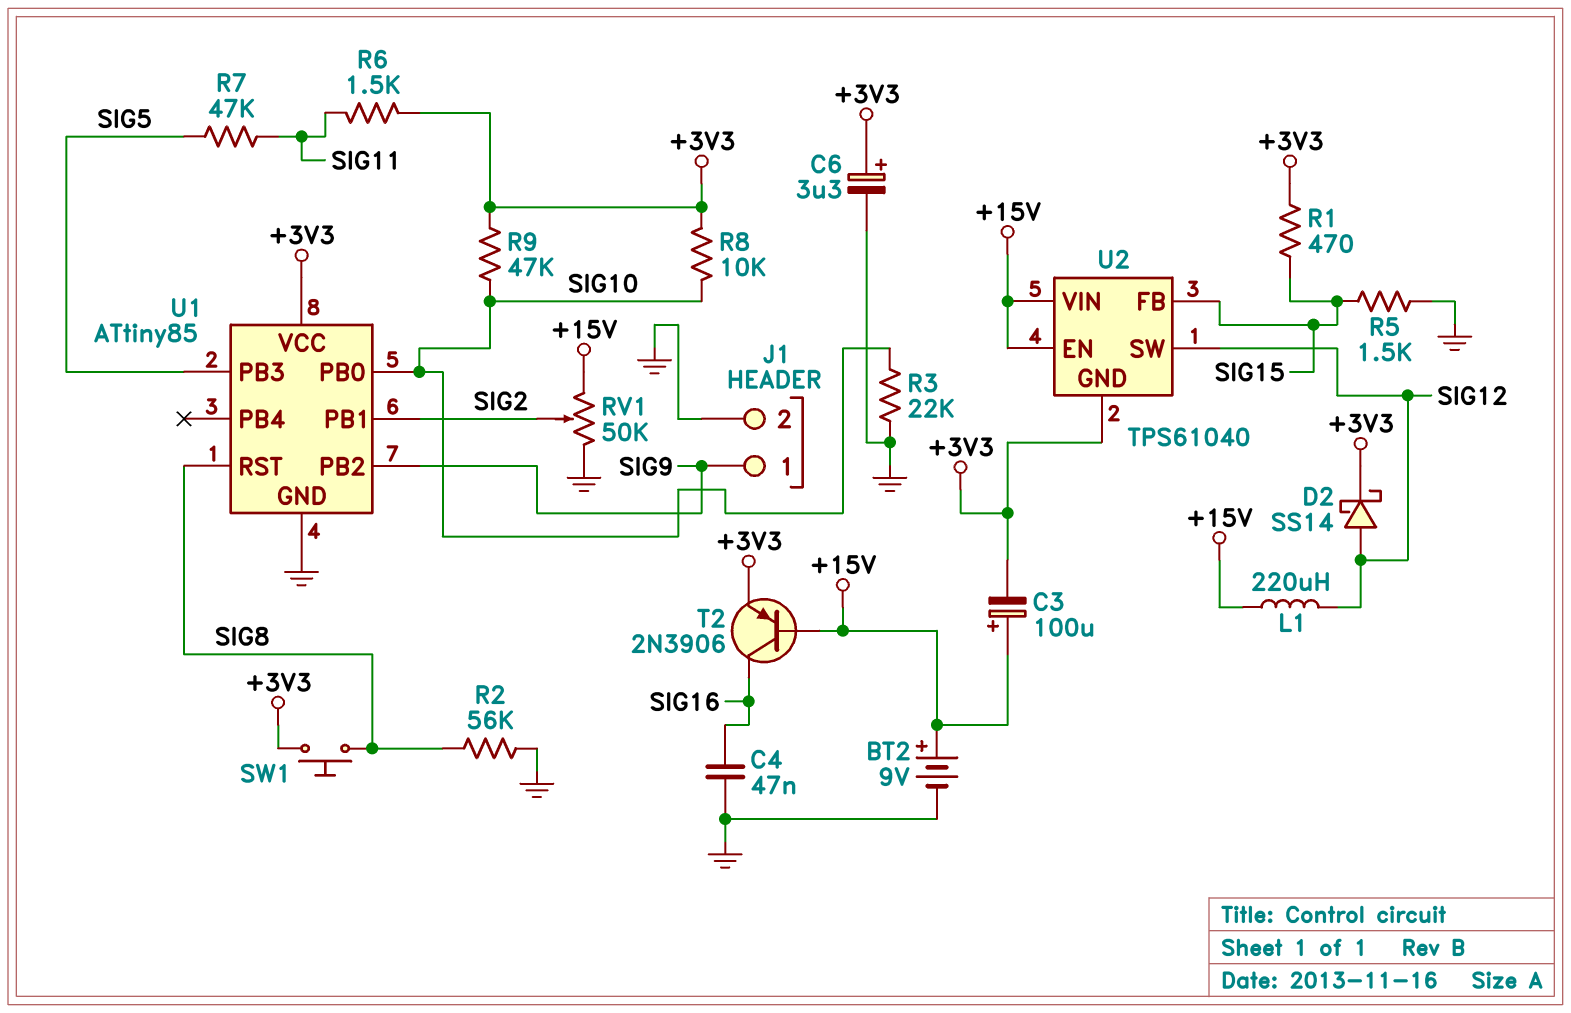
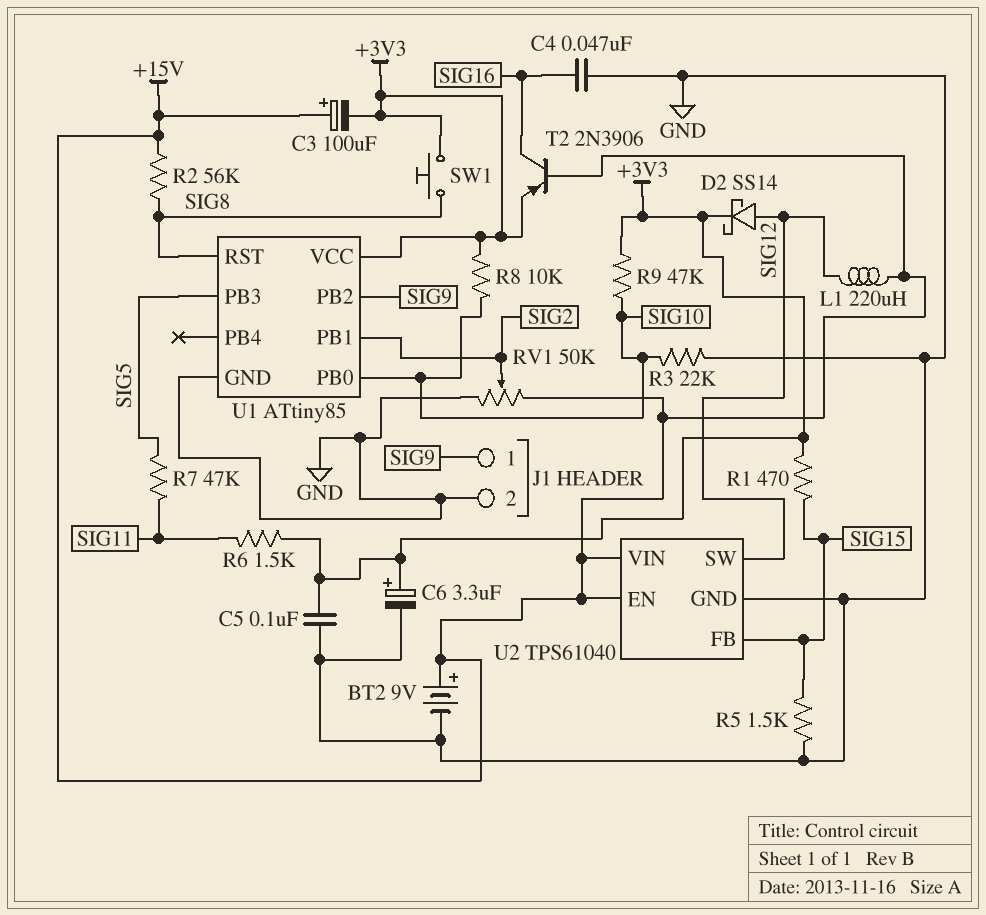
C5: none -> 100nF (+3V3, GND)
R2: 56k (GND, SIG8) -> 56k (+15V, SIG8)
U2 pin GND: +3V3 -> GND

